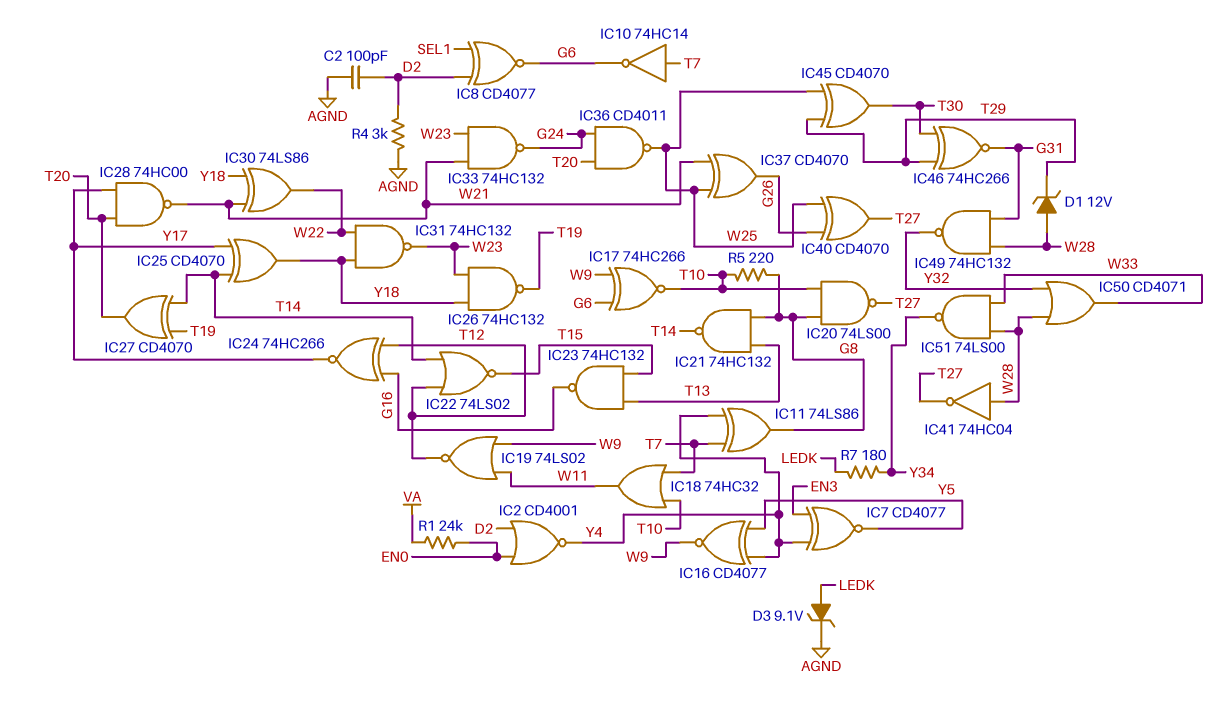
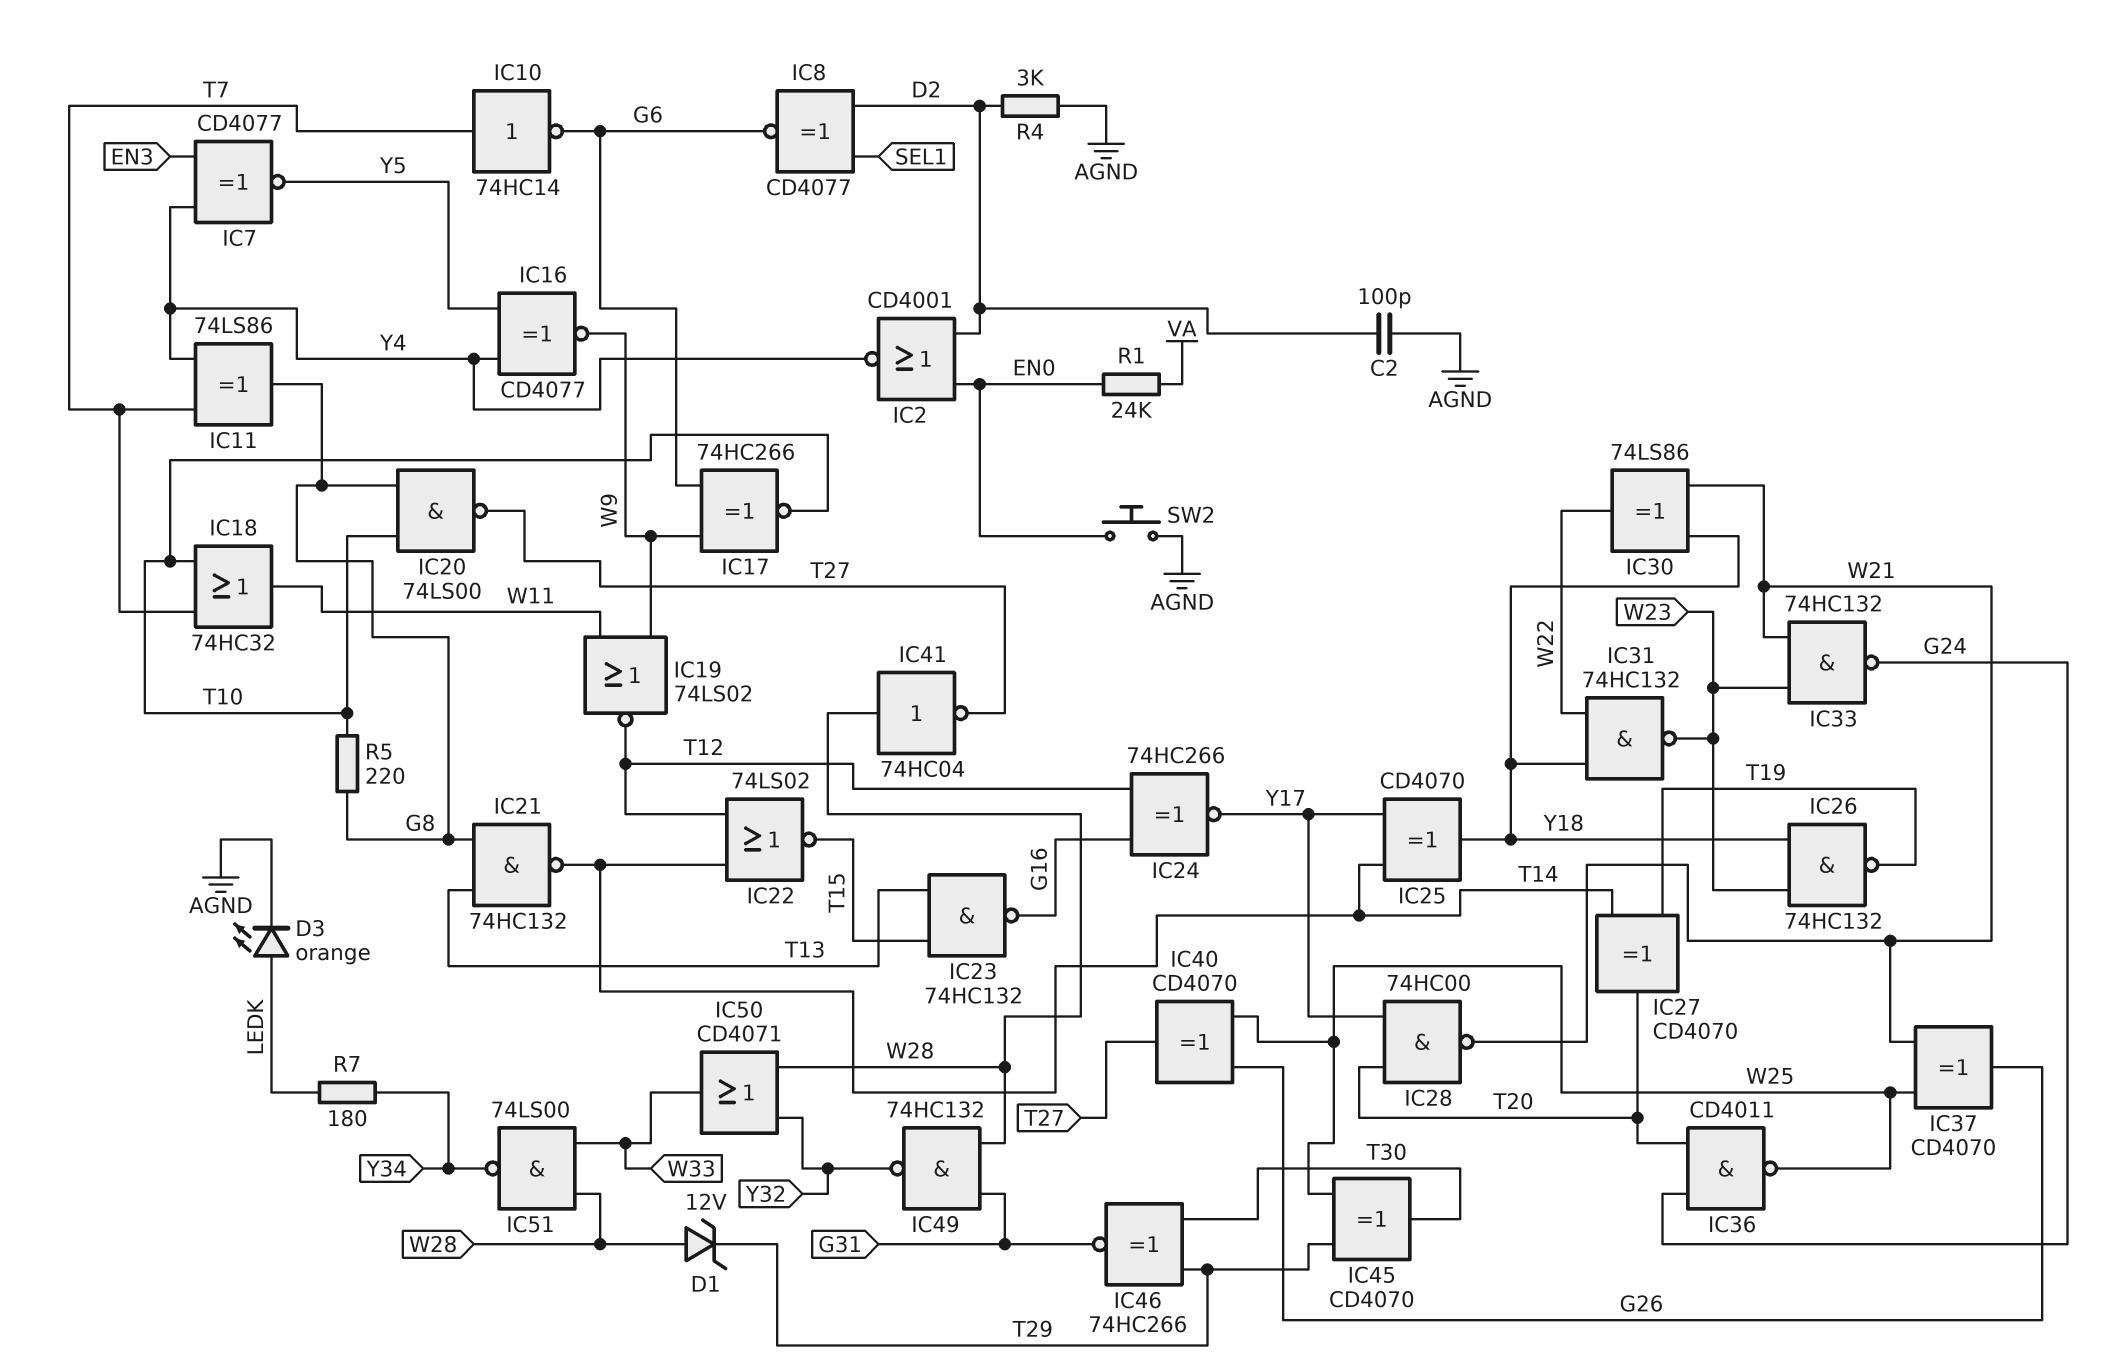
D3: zener 9.1V (A LEDK, K AGND) -> LED orange (A LEDK, K AGND)
SW2: none -> button (AGND, EN0)

